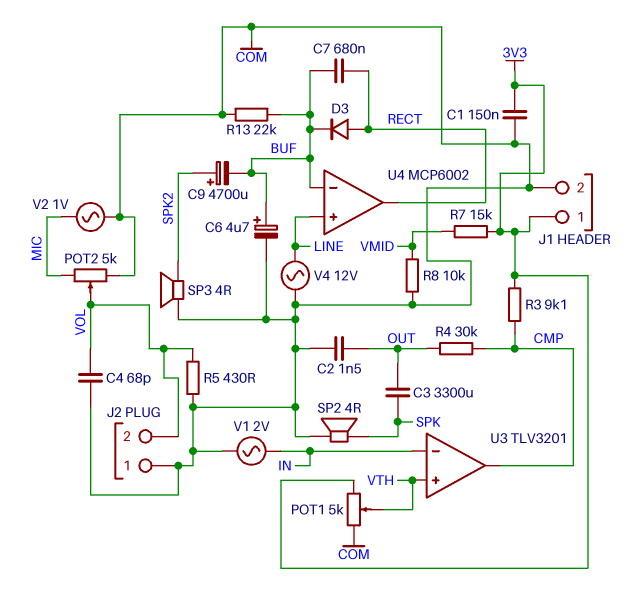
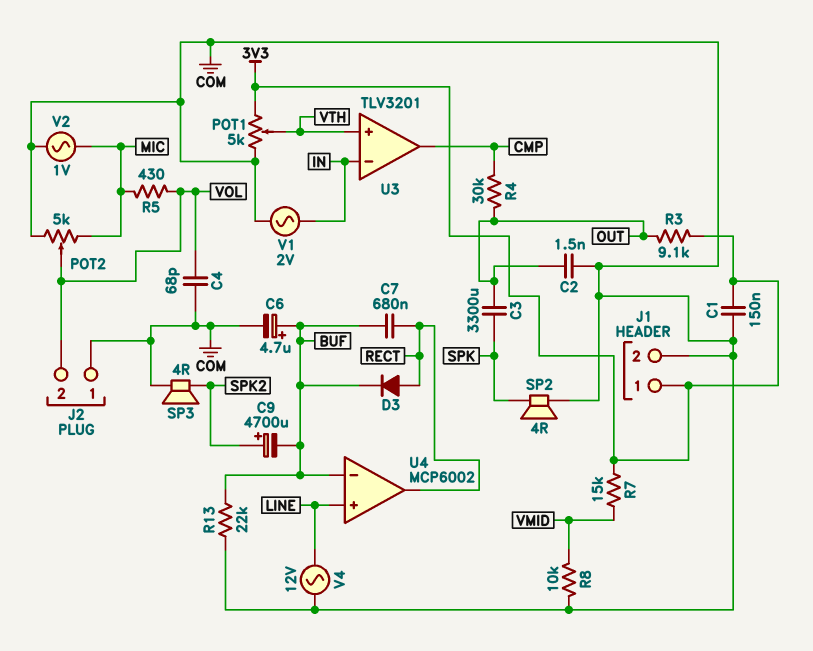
R3: 9.1k (3V3, CMP) -> 9.1k (3V3, OUT)
R5: 430 (COM, VOL) -> 430 (MIC, VOL)

